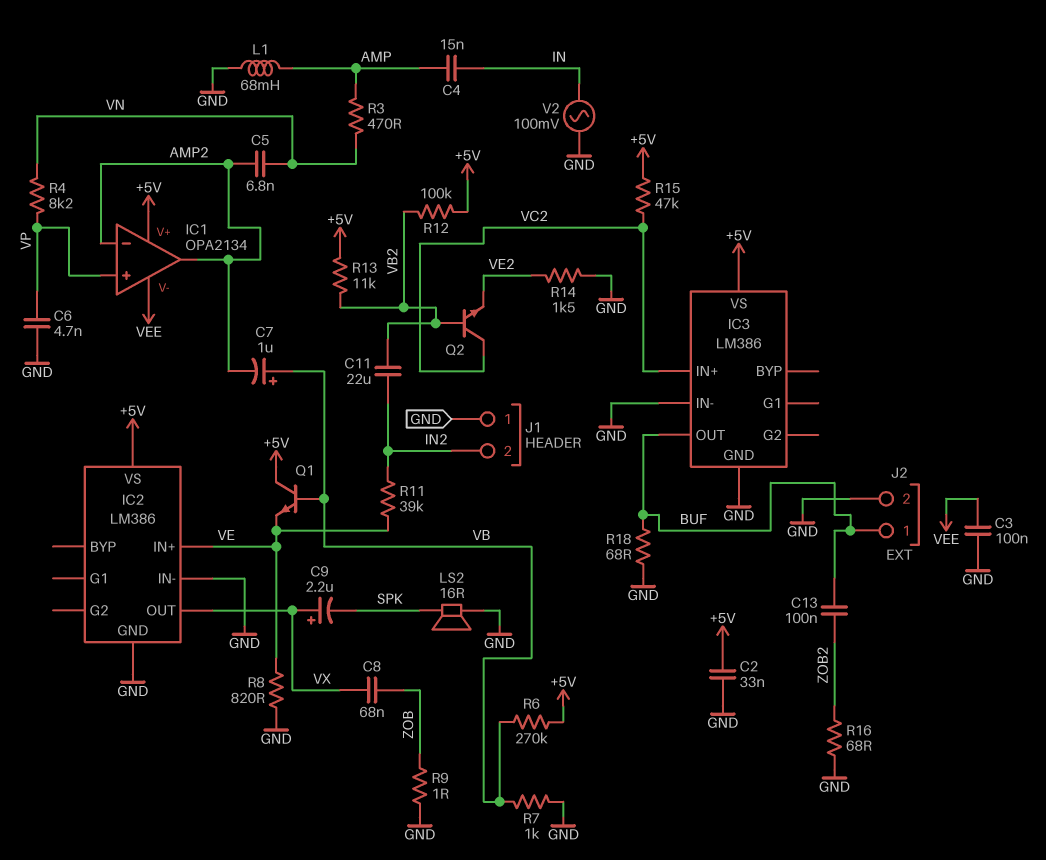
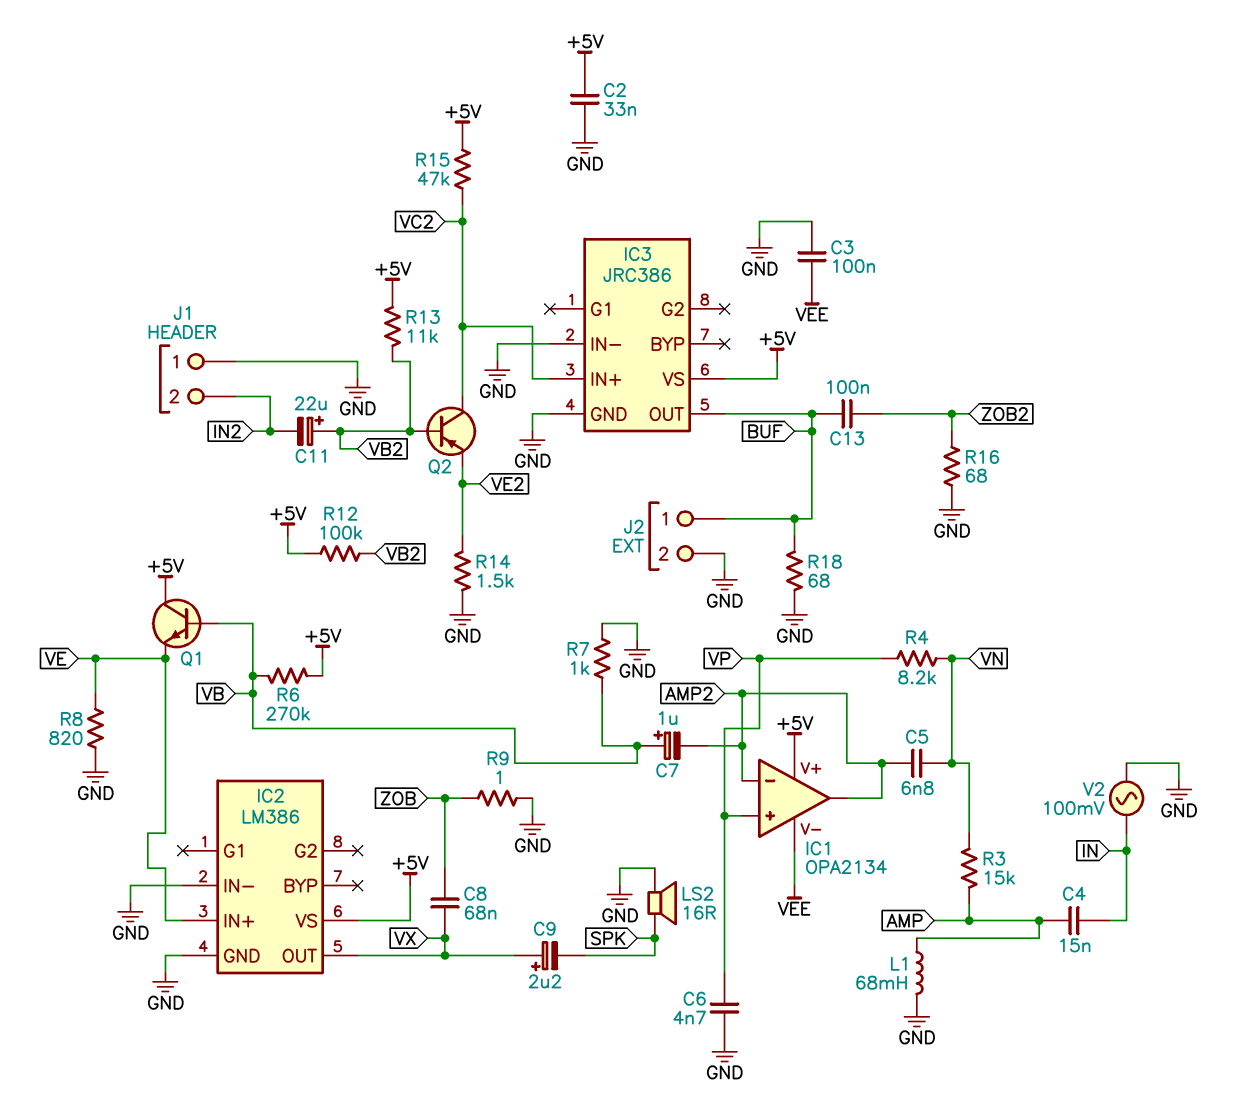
C11: 22uF (IN2, VB2) -> 22uF (plus VB2, minus IN2)
IC3: LM386 -> JRC386
Q2: NPN (B VB2, C VC2, E VE2) -> PNP (B VB2, C VC2, E VE2)
R3: 470 (AMP, VN) -> 15k (AMP, VN)
R11: 39k (IN2, VE) -> none

